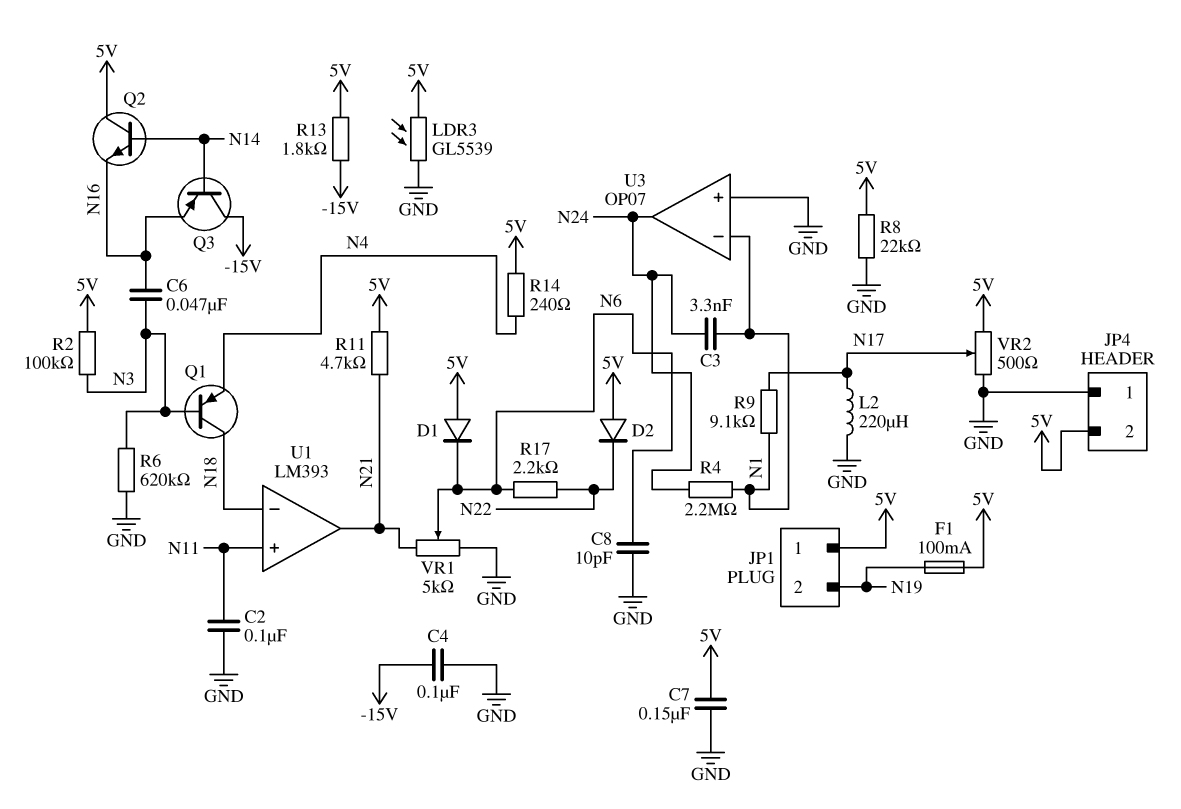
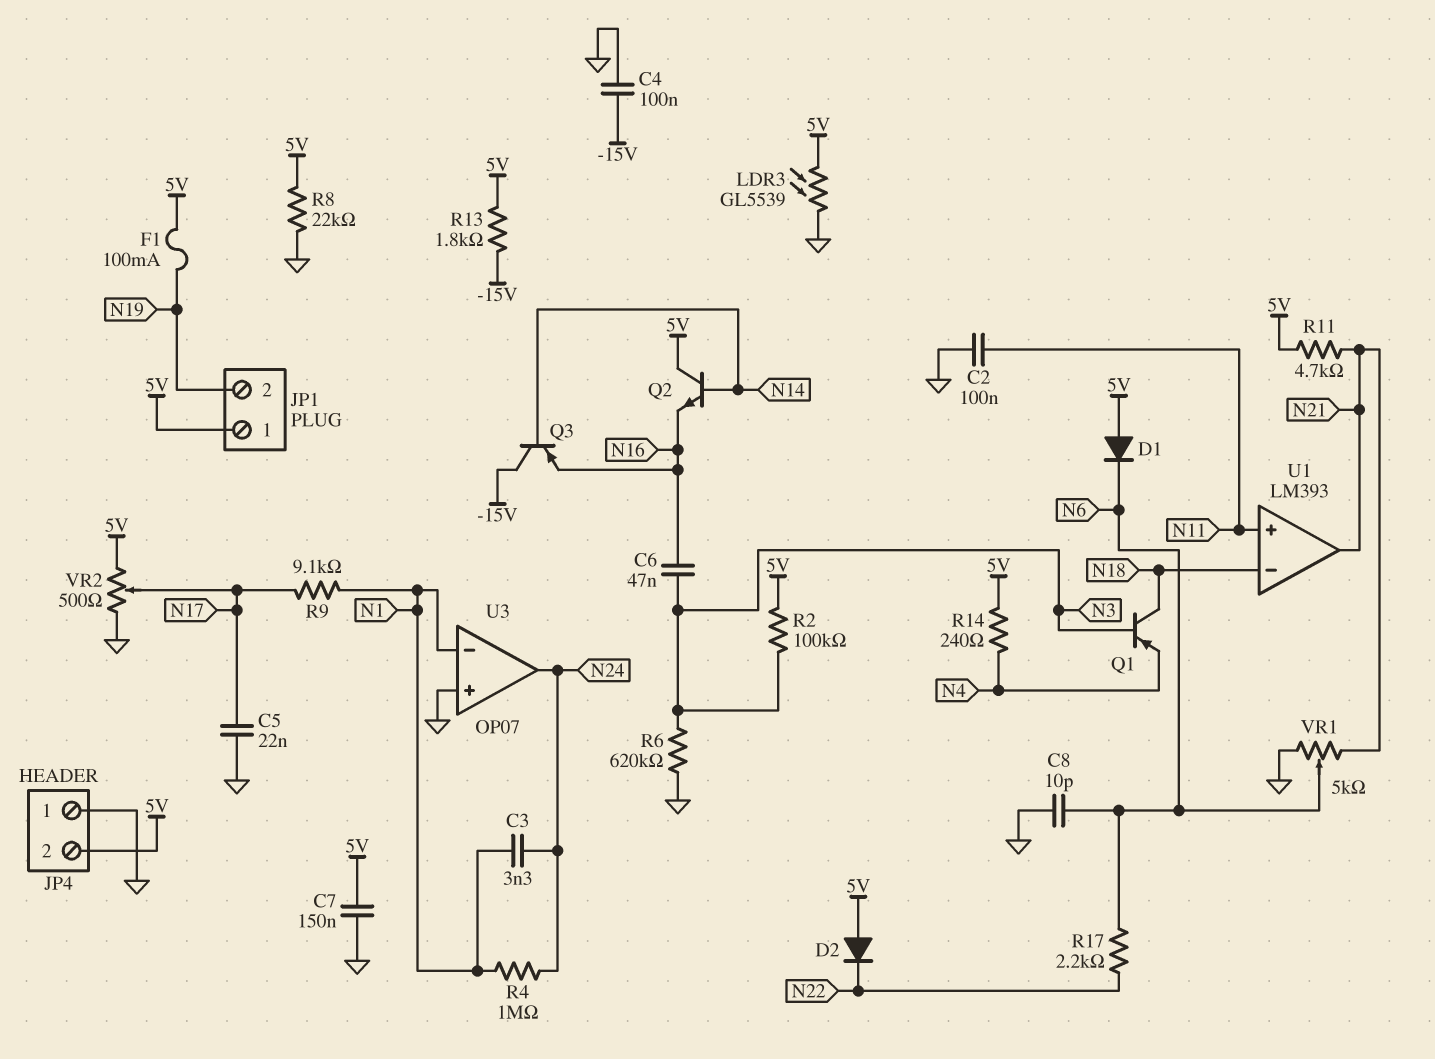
C5: none -> 22nF (GND, N17)
L2: 220uH (GND, N17) -> none
R4: 2.2M (N1, N24) -> 1M (N1, N24)

